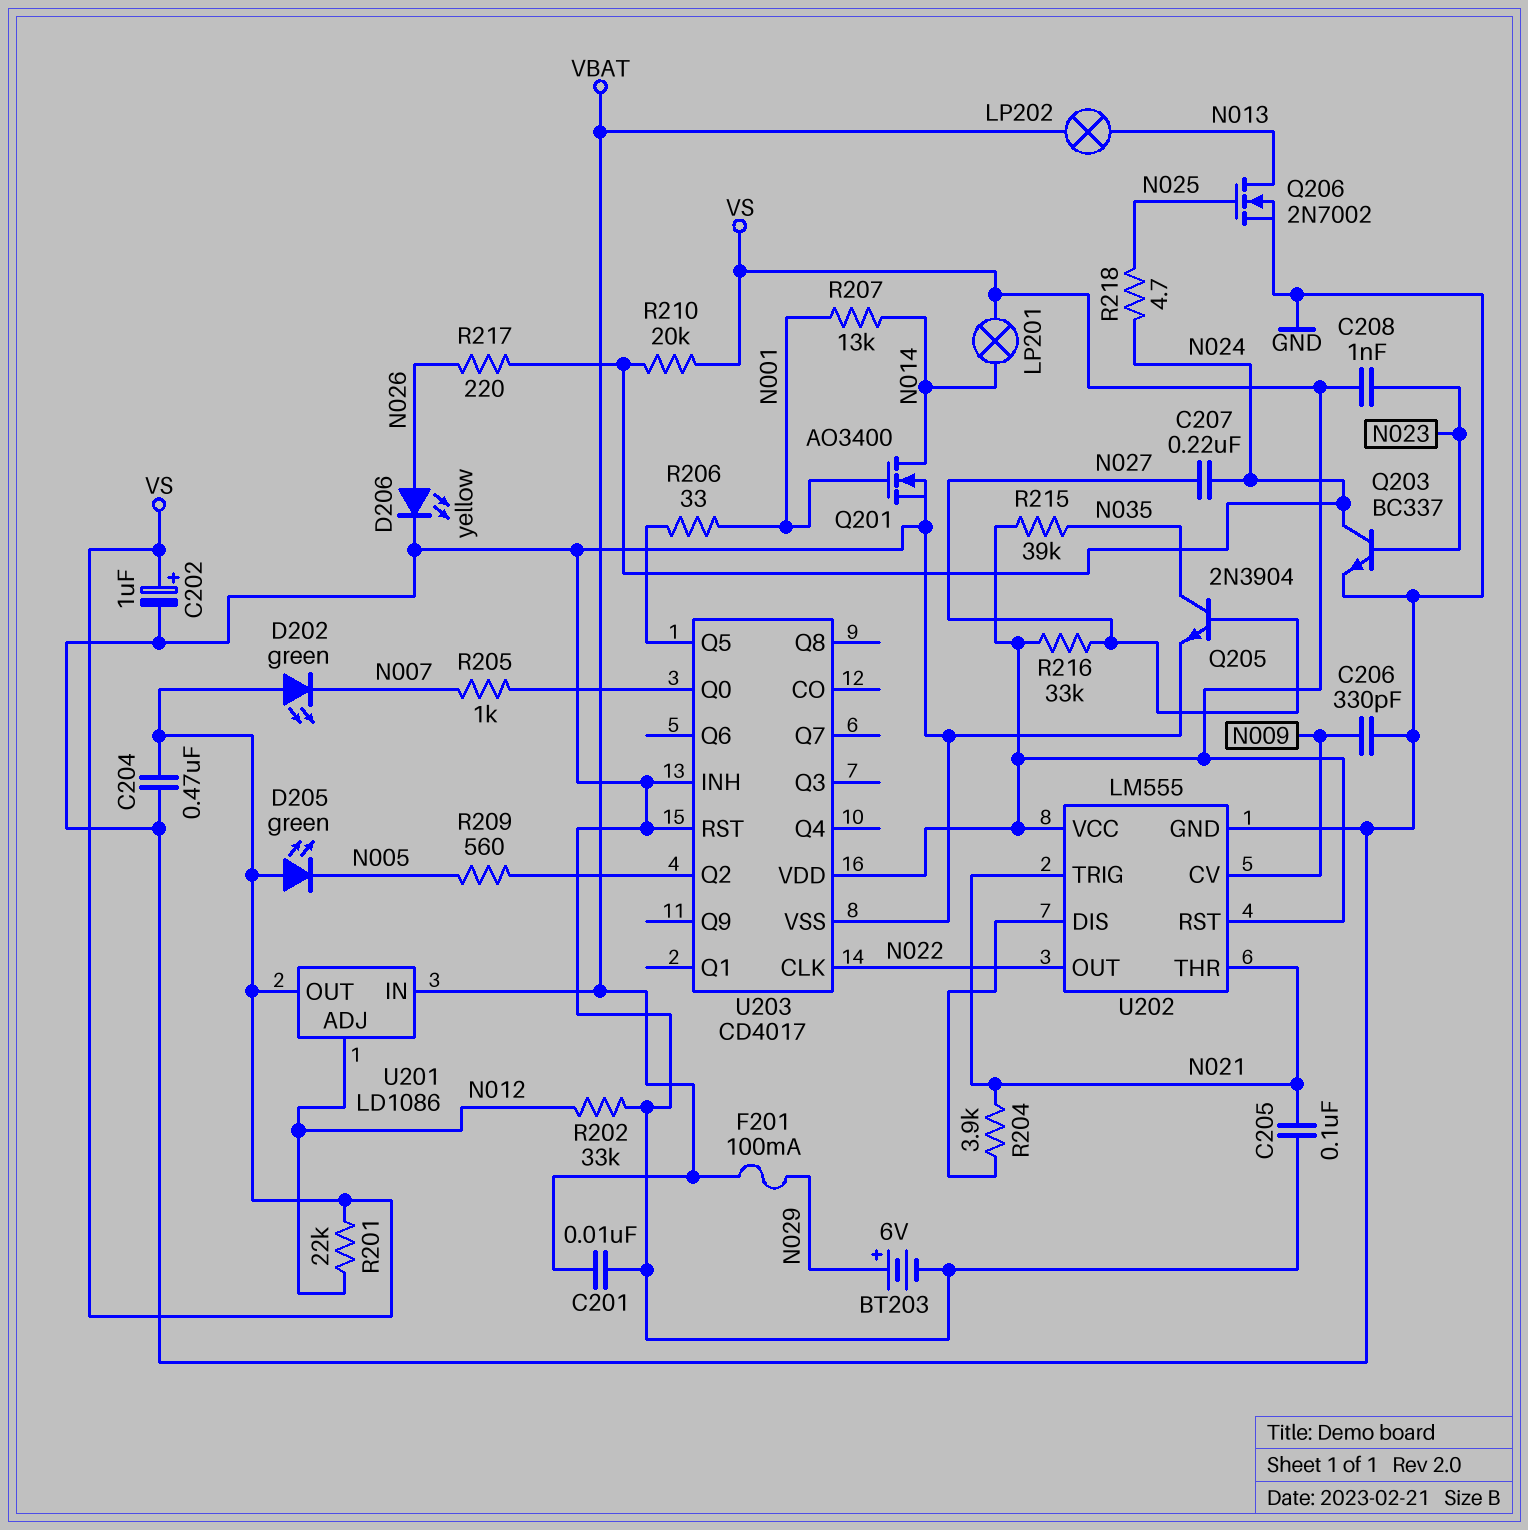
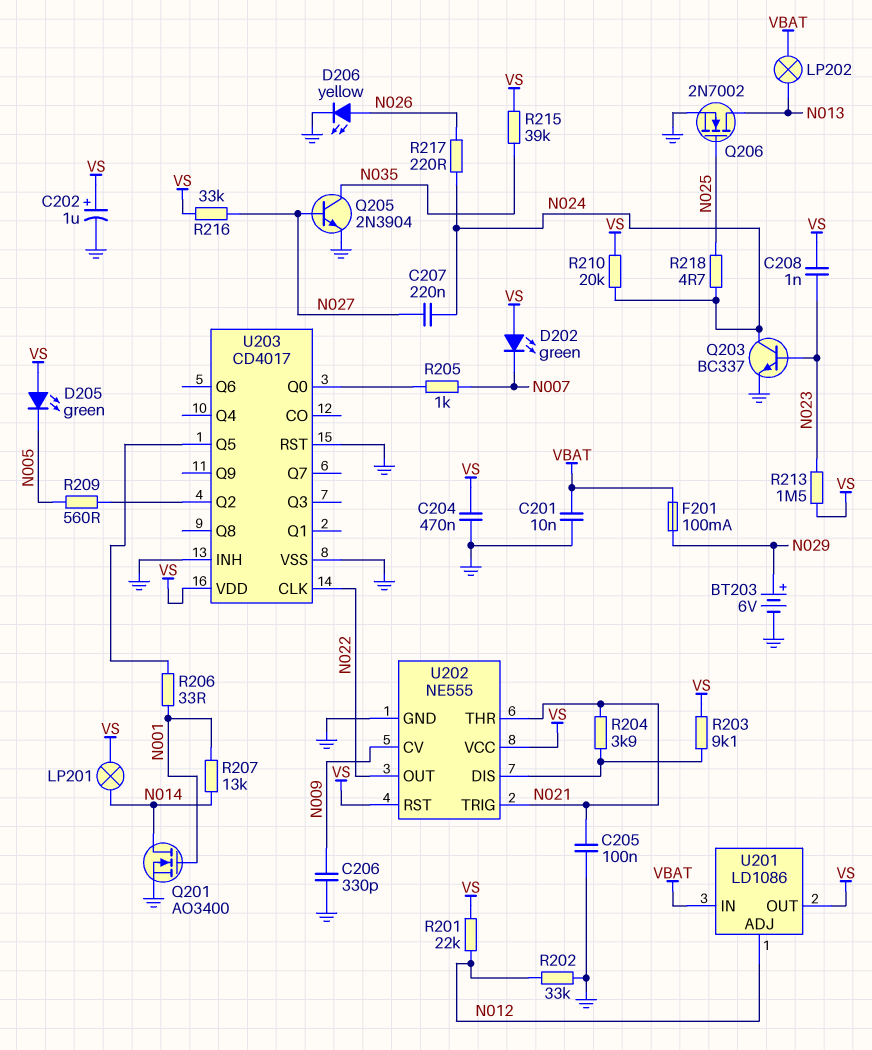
R203: none -> 9.1k (U202/DIS, VS)
R213: none -> 1.5M (N023, VS)
U202: LM555 -> NE555

